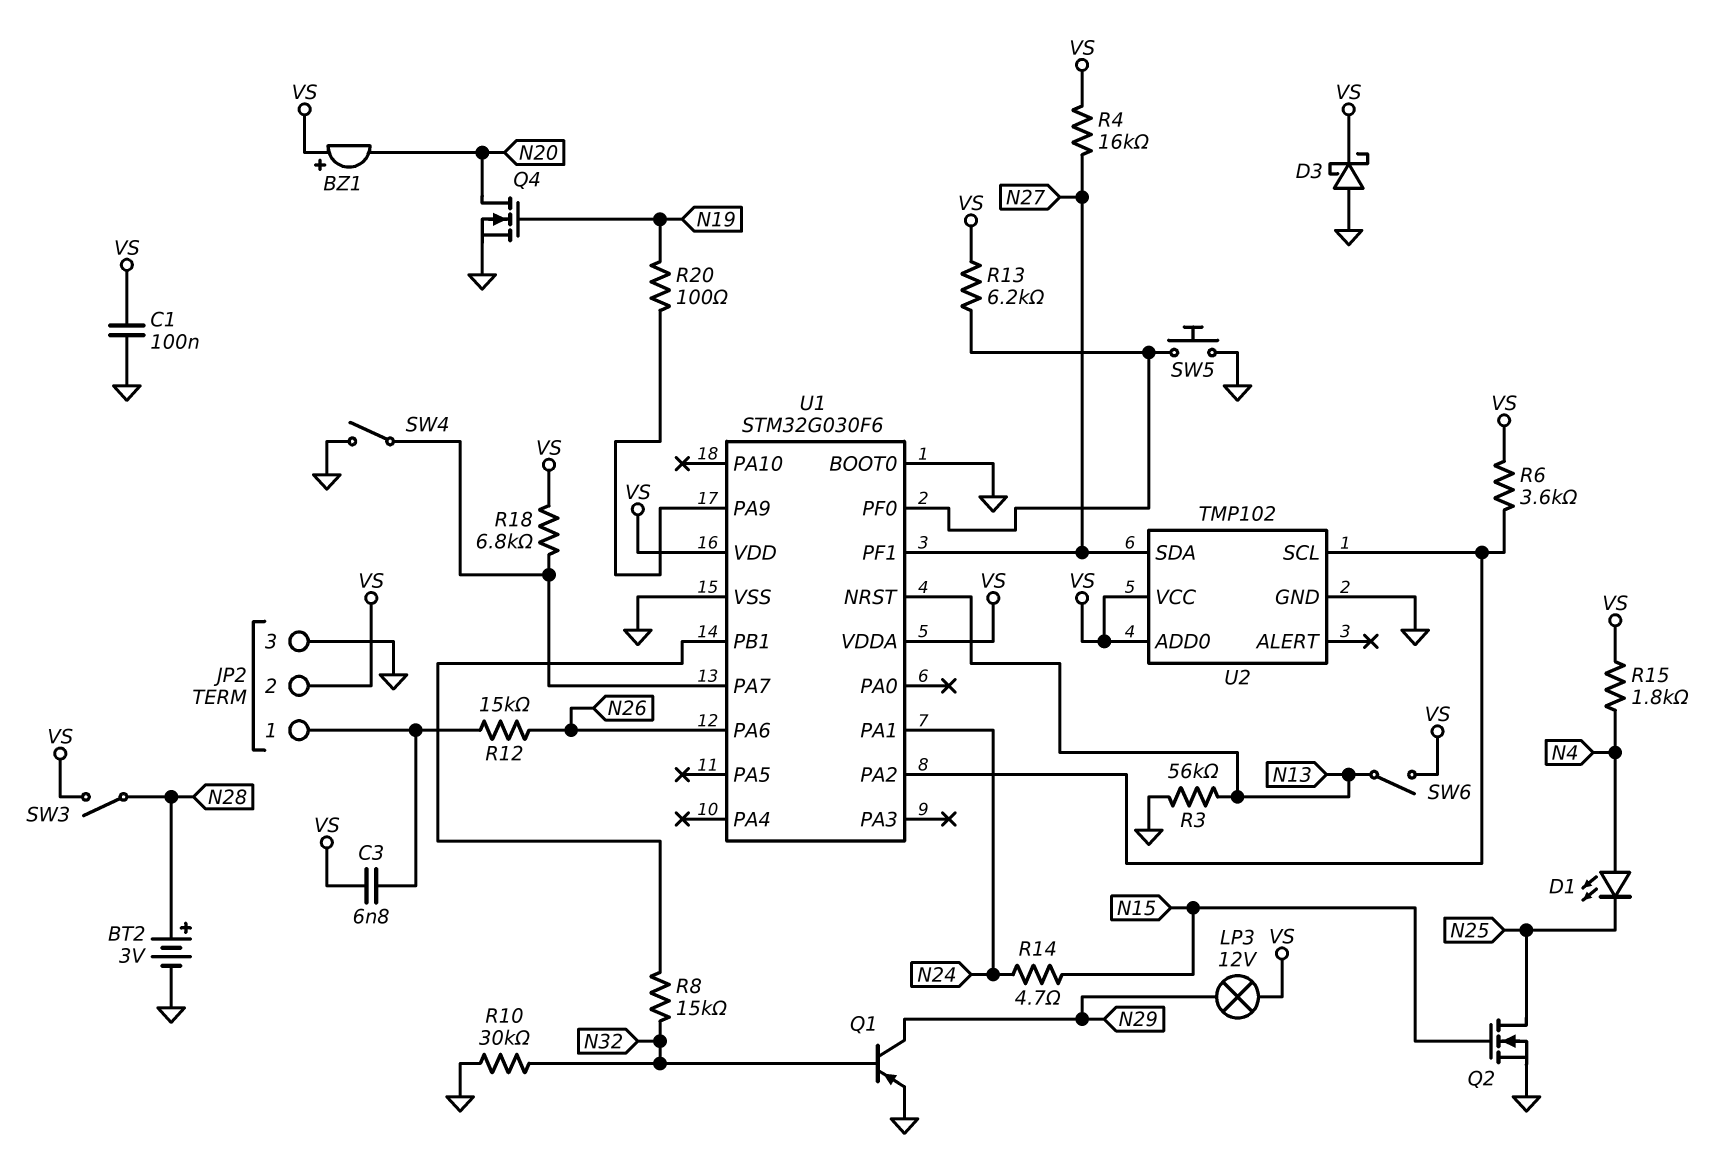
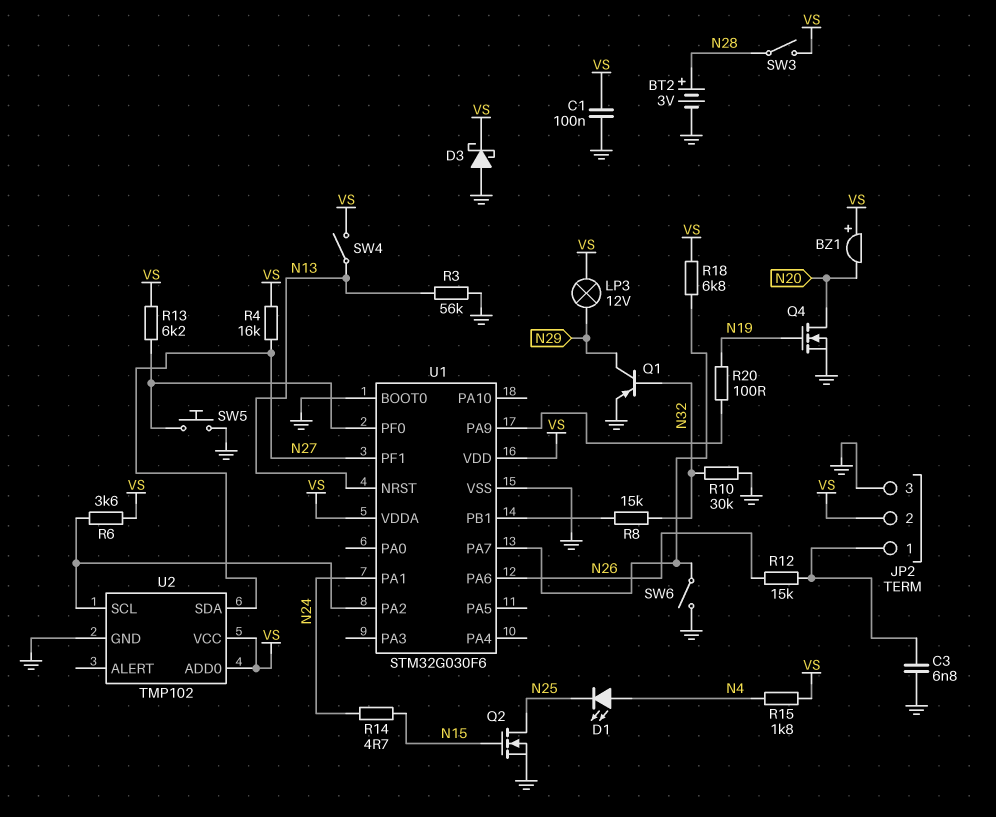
C3: 6.8nF (JP2/1, VS) -> 6.8nF (GND, JP2/1)
SW4: switch (GND, U1/PA7) -> switch (N13, VS)
SW6: switch (N13, VS) -> switch (GND, U1/PA7)

